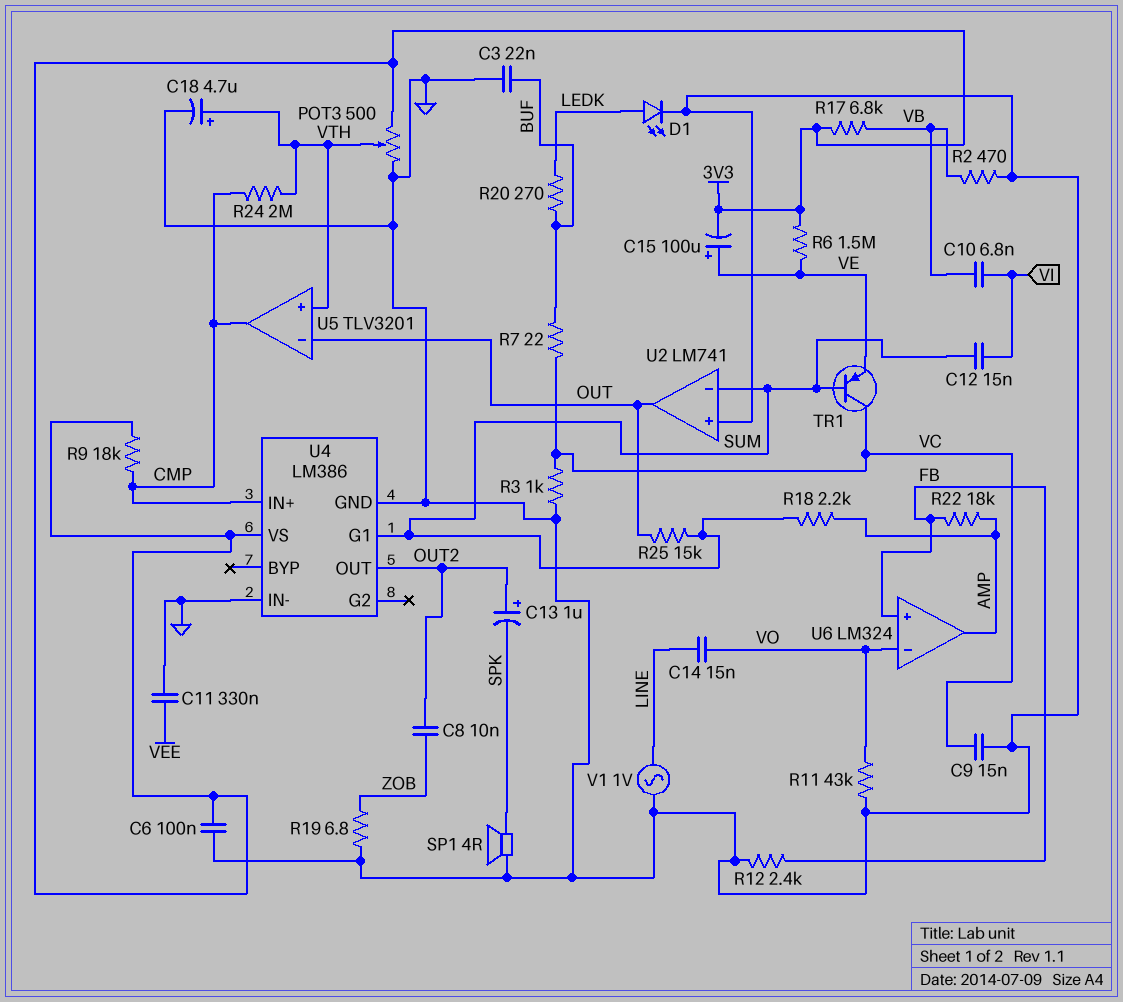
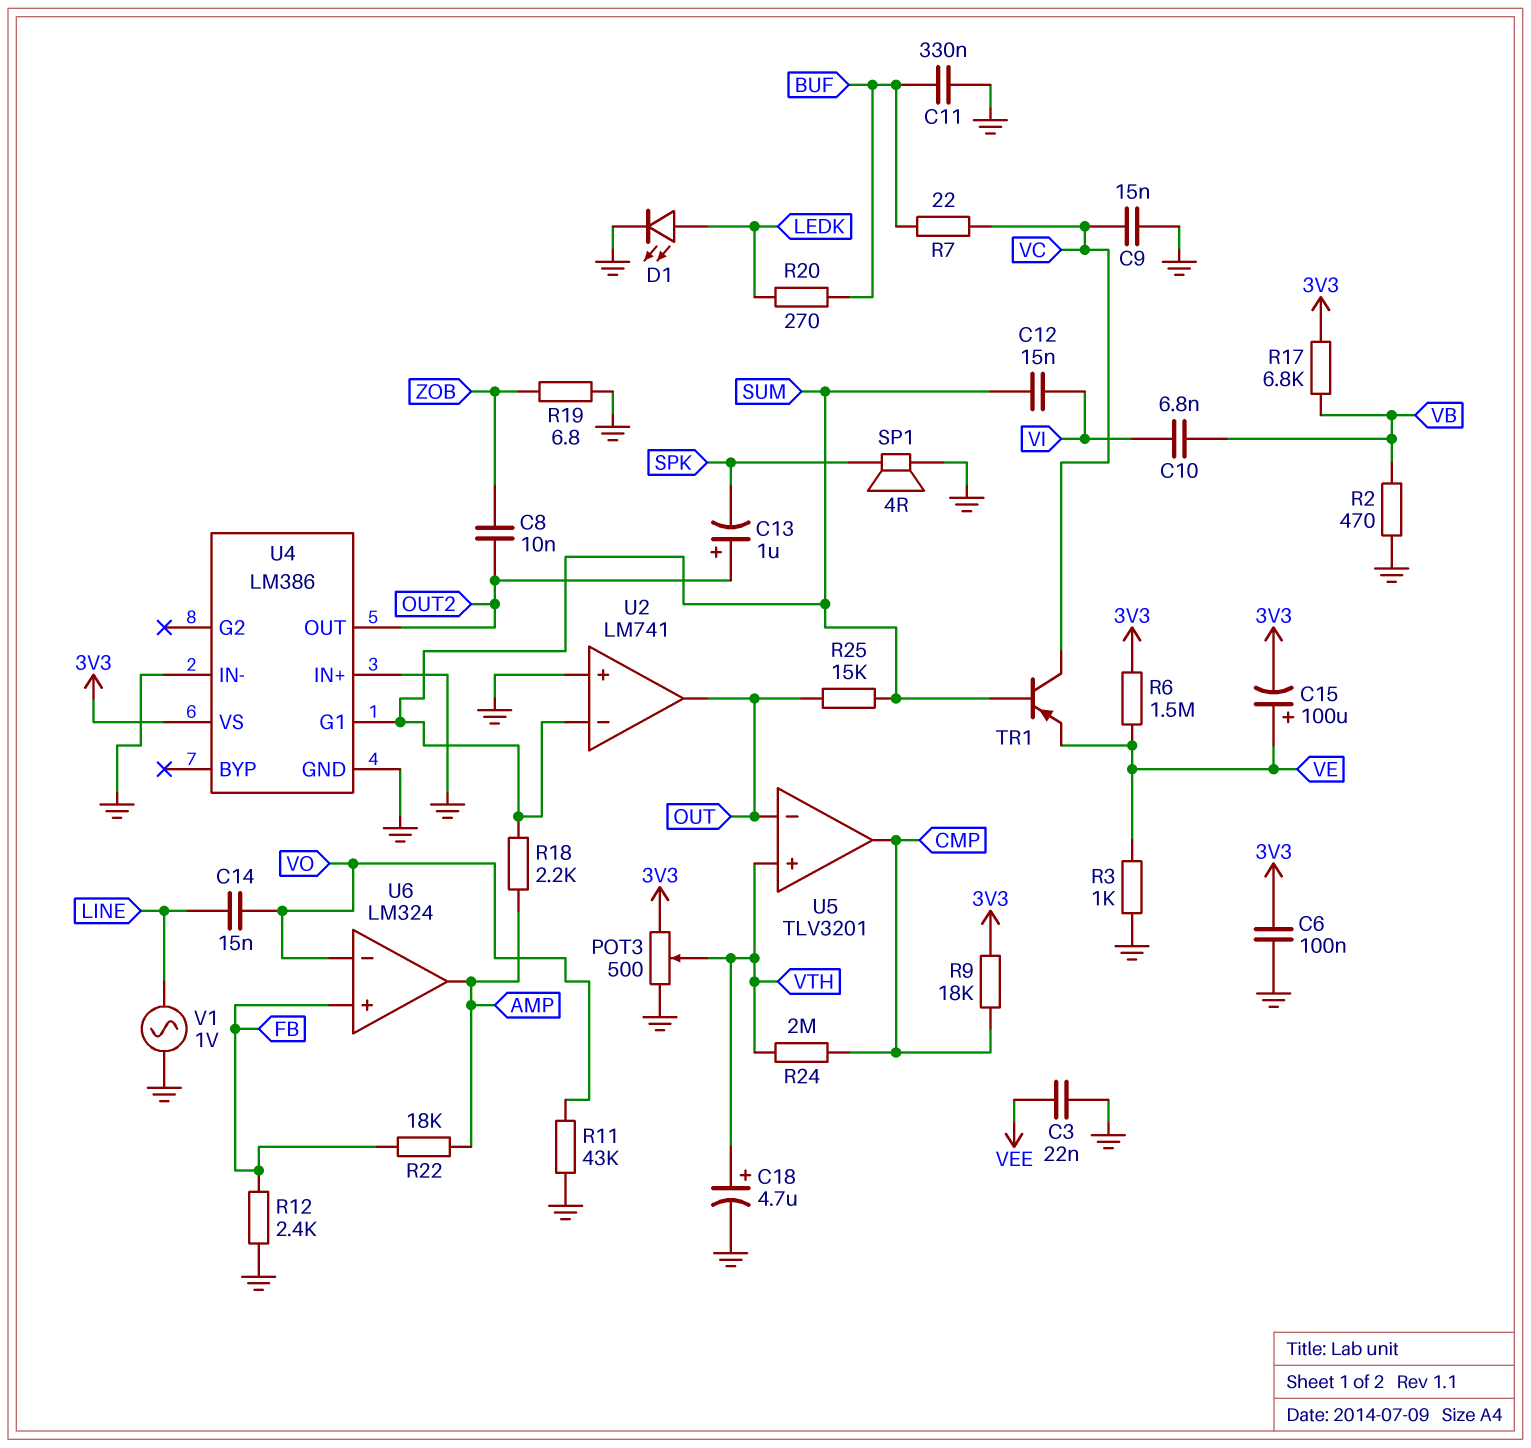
C3: 22nF (BUF, GND) -> 22nF (GND, VEE)
C11: 330nF (GND, VEE) -> 330nF (BUF, GND)
R3: 1k (GND, VC) -> 1k (GND, VE)
U4 pin IN+: CMP -> GND

